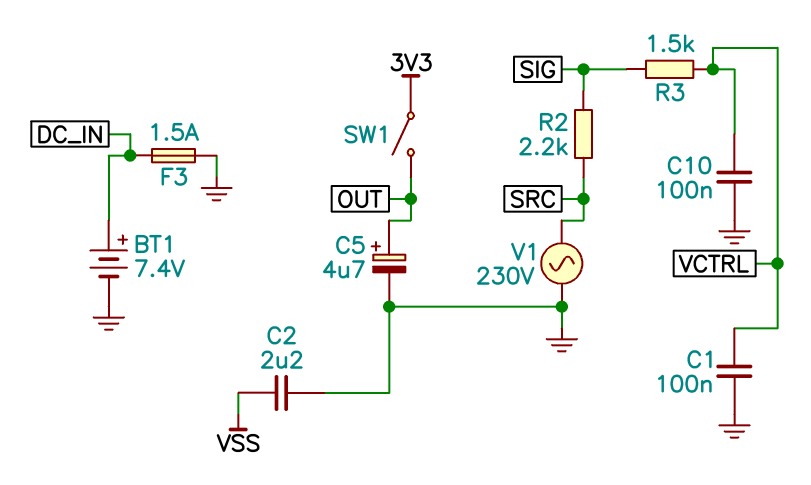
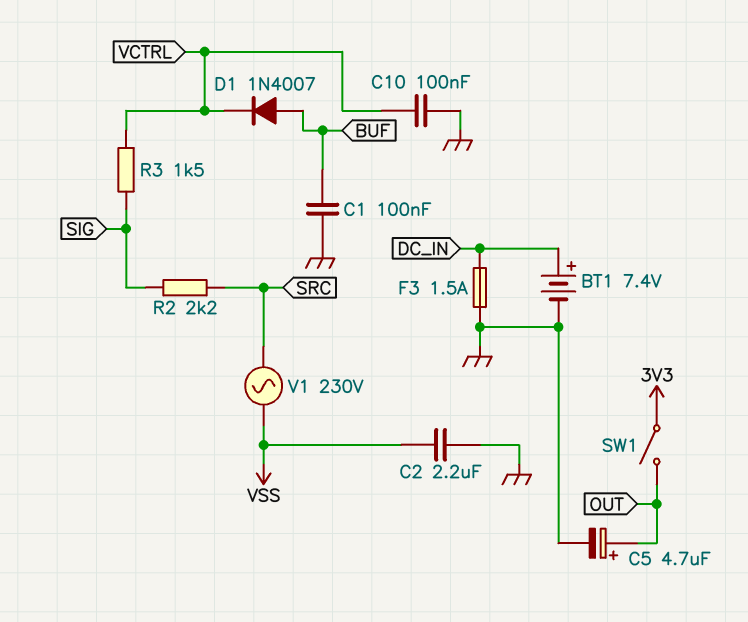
C1: 100nF (GND, VCTRL) -> 100nF (BUF, GND)
D1: none -> diode 1N4007 (A BUF, K VCTRL)
V1: AC 230V (GND, SRC) -> AC 230V (SRC, VSS)

